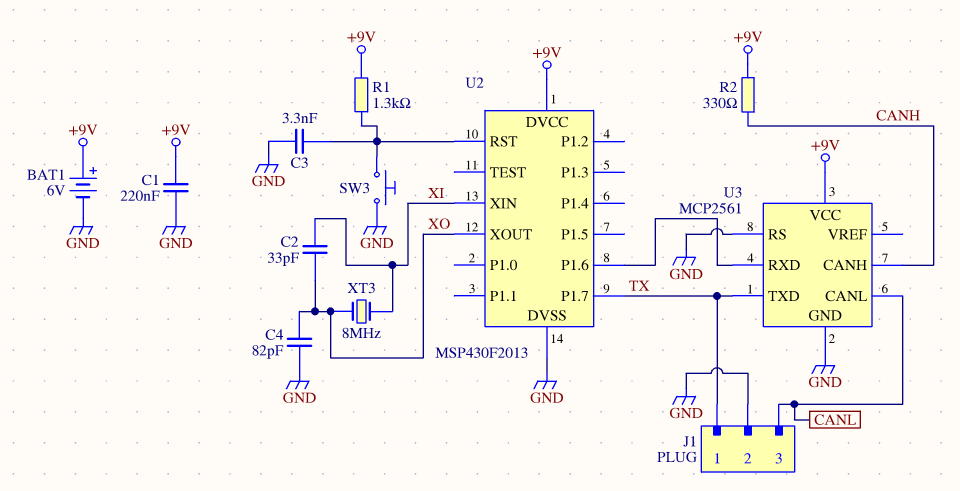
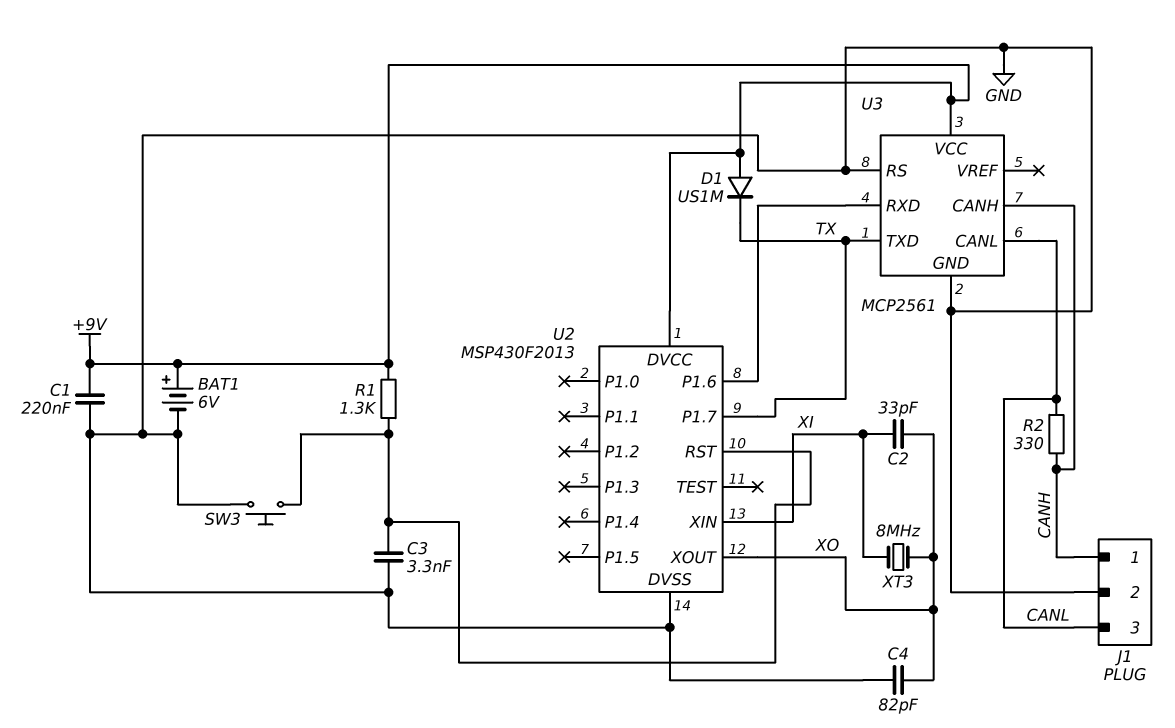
D1: none -> diode US1M (A +9V, K TX)
J1 pin 1: TX -> CANH
R2: 330 (+9V, CANH) -> 330 (CANH, CANL)

